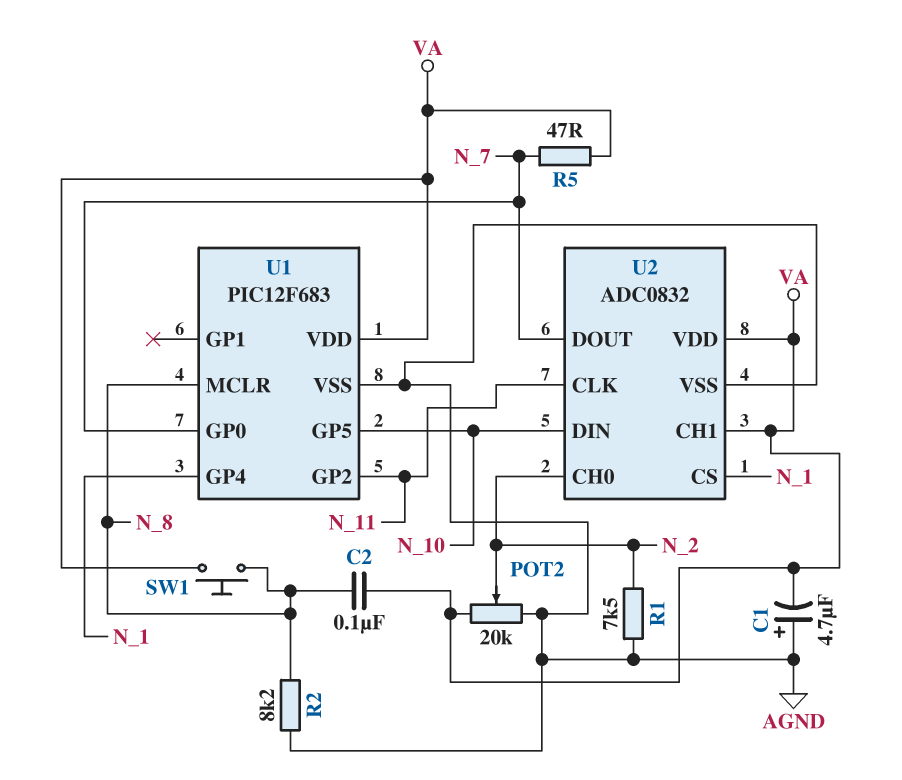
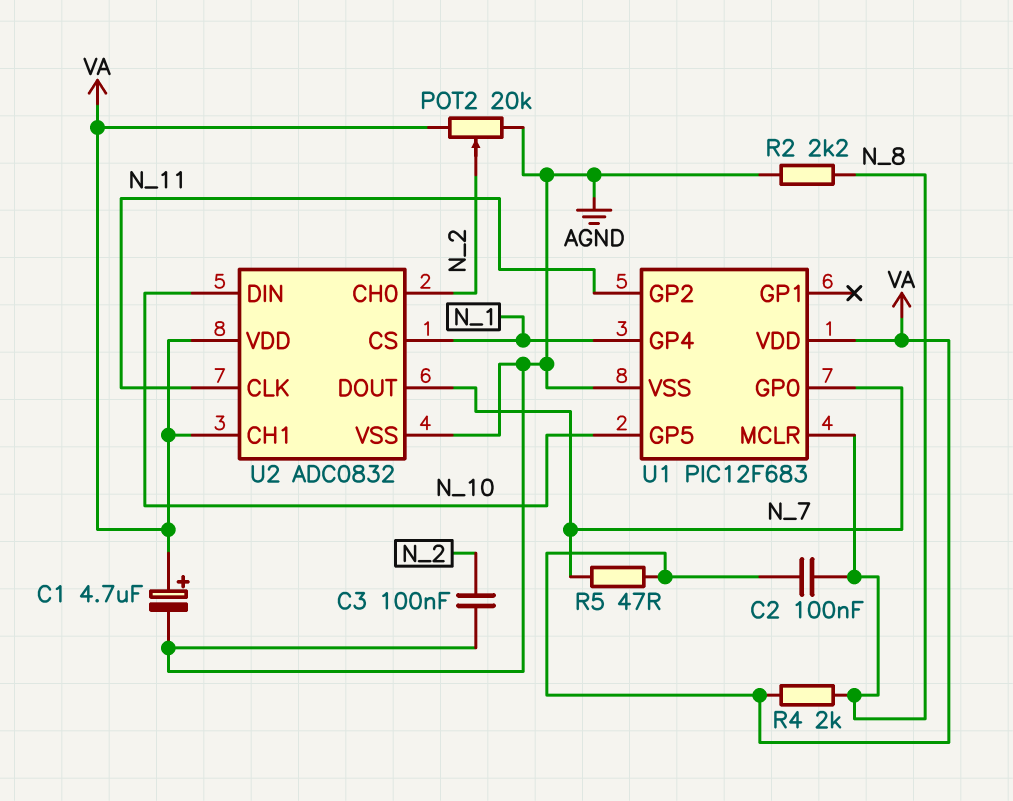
C1: 4.7uF (plus AGND, minus VA) -> 4.7uF (plus VA, minus AGND)
C3: none -> 100nF (AGND, N_2)
R1: 7.5k (AGND, N_2) -> none
R2: 8.2k (AGND, N_8) -> 2.2k (AGND, N_8)
R4: none -> 2k (N_8, VA)
SW1: button (N_8, VA) -> none

